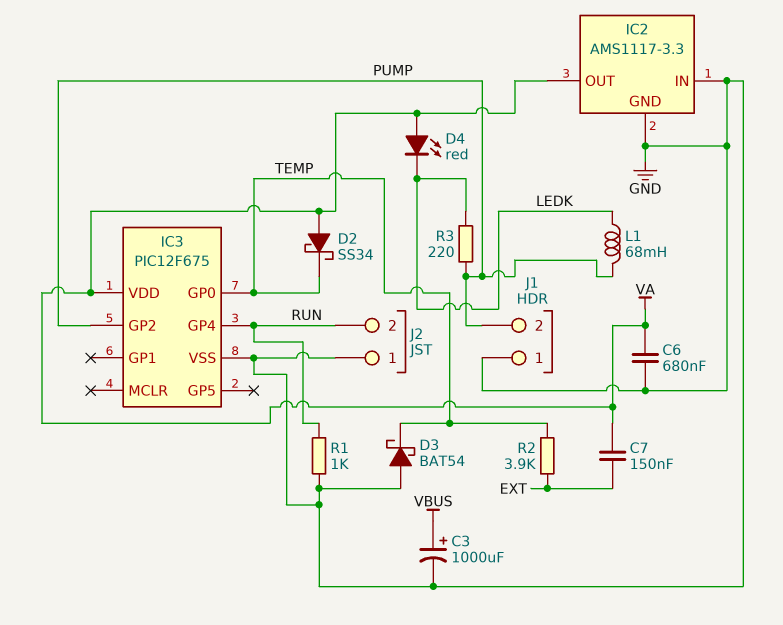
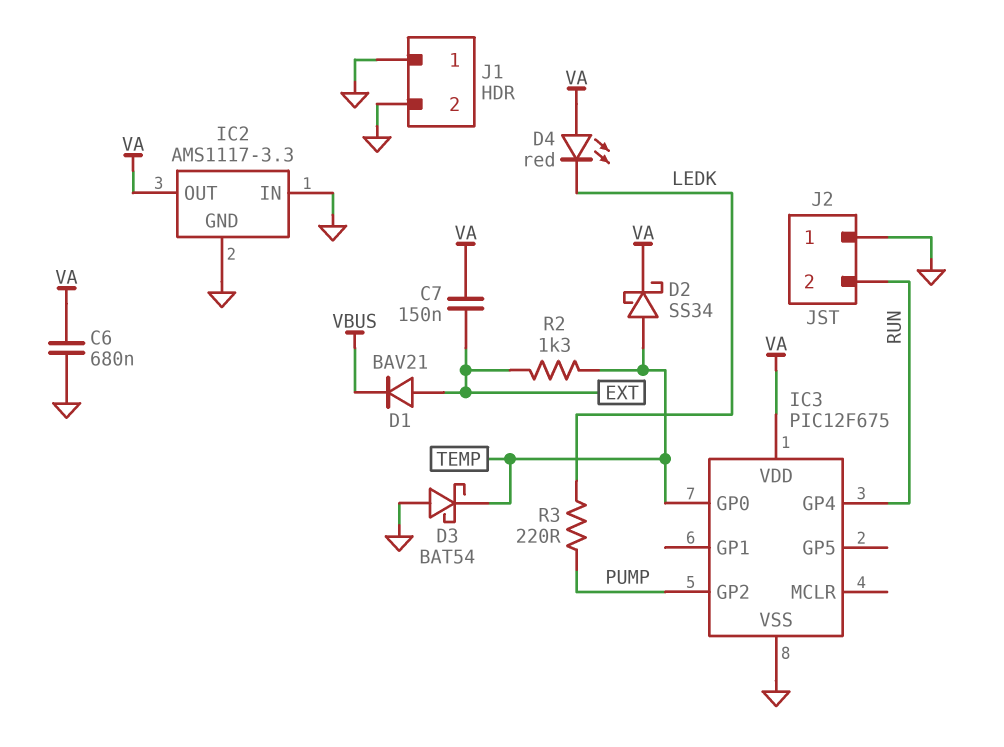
C3: 1000uF (plus VBUS, minus GND) -> none
D1: none -> diode BAV21 (A EXT, K VBUS)
D2: schottky SS34 (A VA, K TEMP) -> schottky SS34 (A TEMP, K VA)
J1 pin 2: PUMP -> GND
L1: 68mH (LEDK, PUMP) -> none
R1: 1k (GND, RUN) -> none
R2: 3.9k (EXT, TEMP) -> 1.3k (EXT, TEMP)

